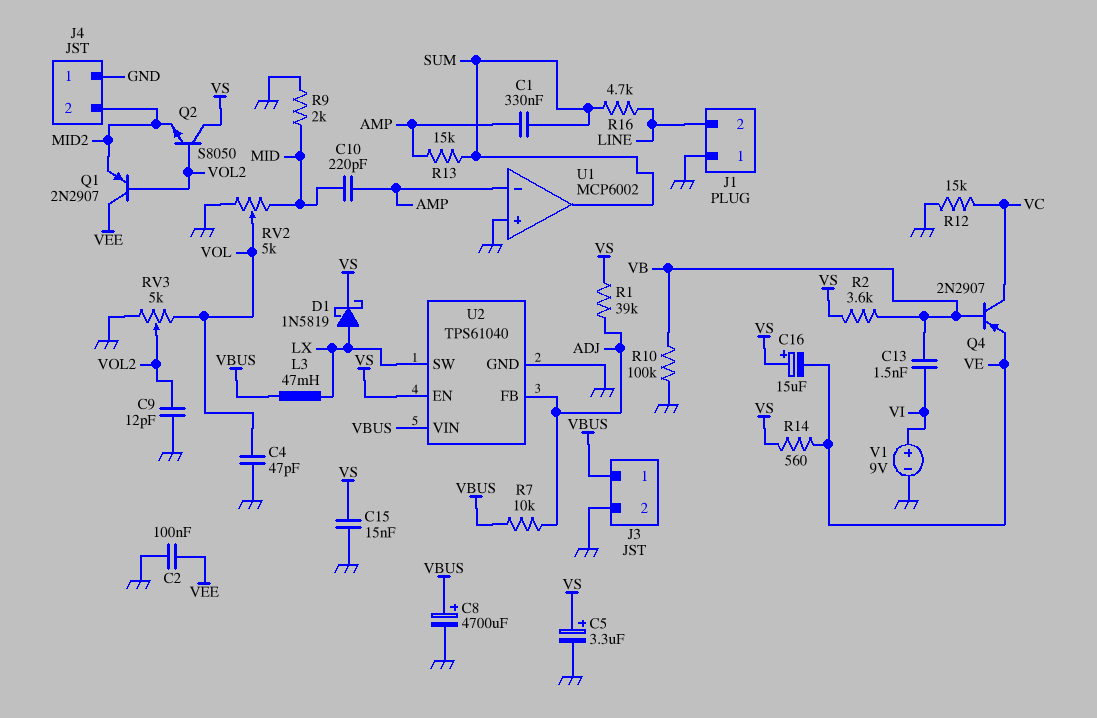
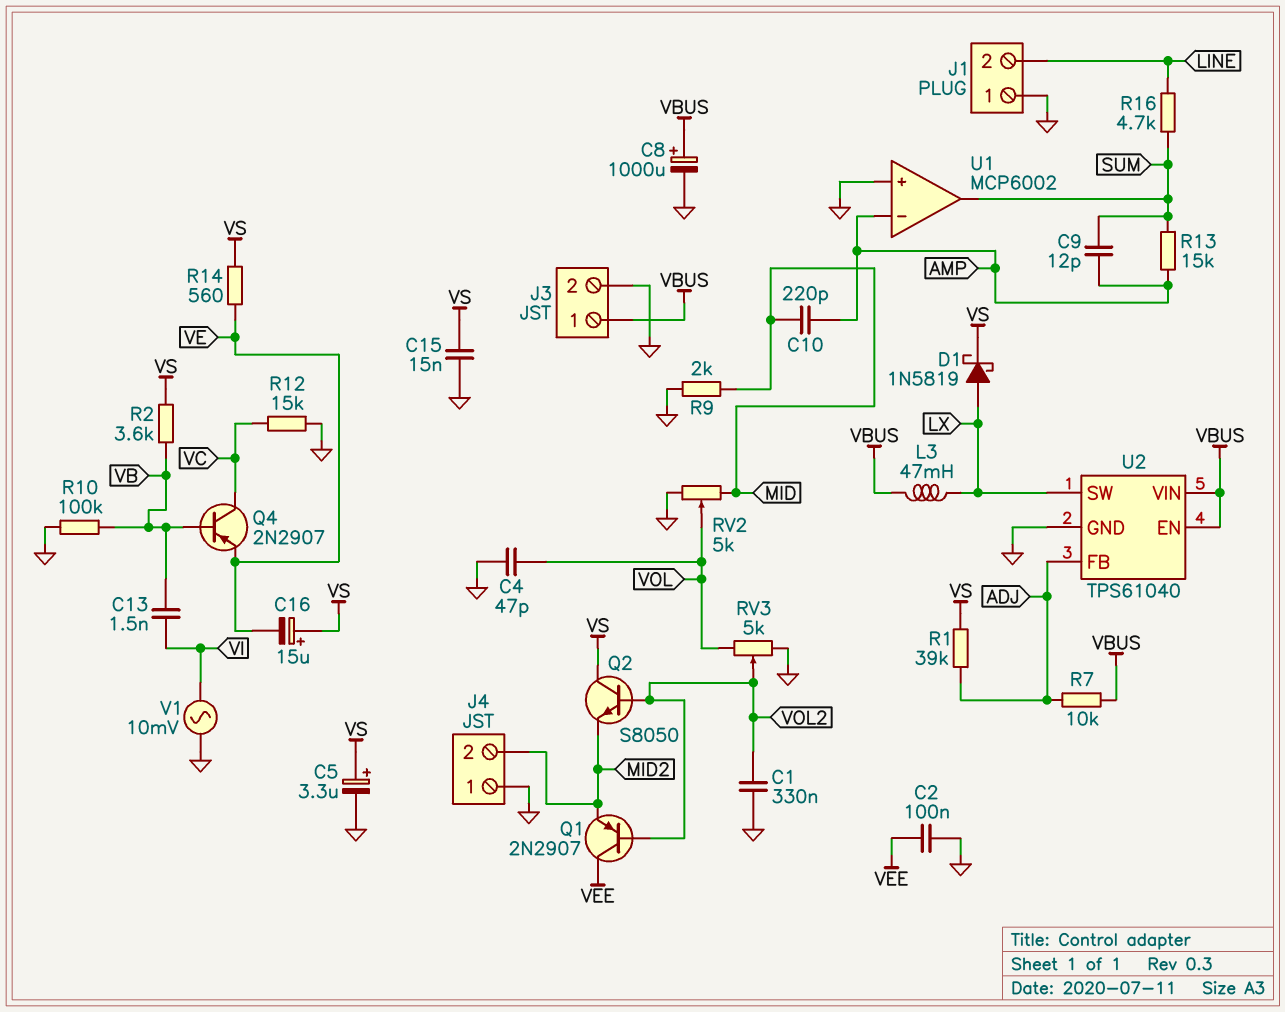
C1: 330nF (AMP, SUM) -> 330nF (GND, VOL2)
C8: 4700uF (plus VBUS, minus GND) -> 1000uF (plus VBUS, minus GND)
C9: 12pF (GND, VOL2) -> 12pF (AMP, SUM)
U2 pin EN: VS -> VBUS
V1: 9V (plus VI, minus GND) -> AC 10mV (GND, VI)

